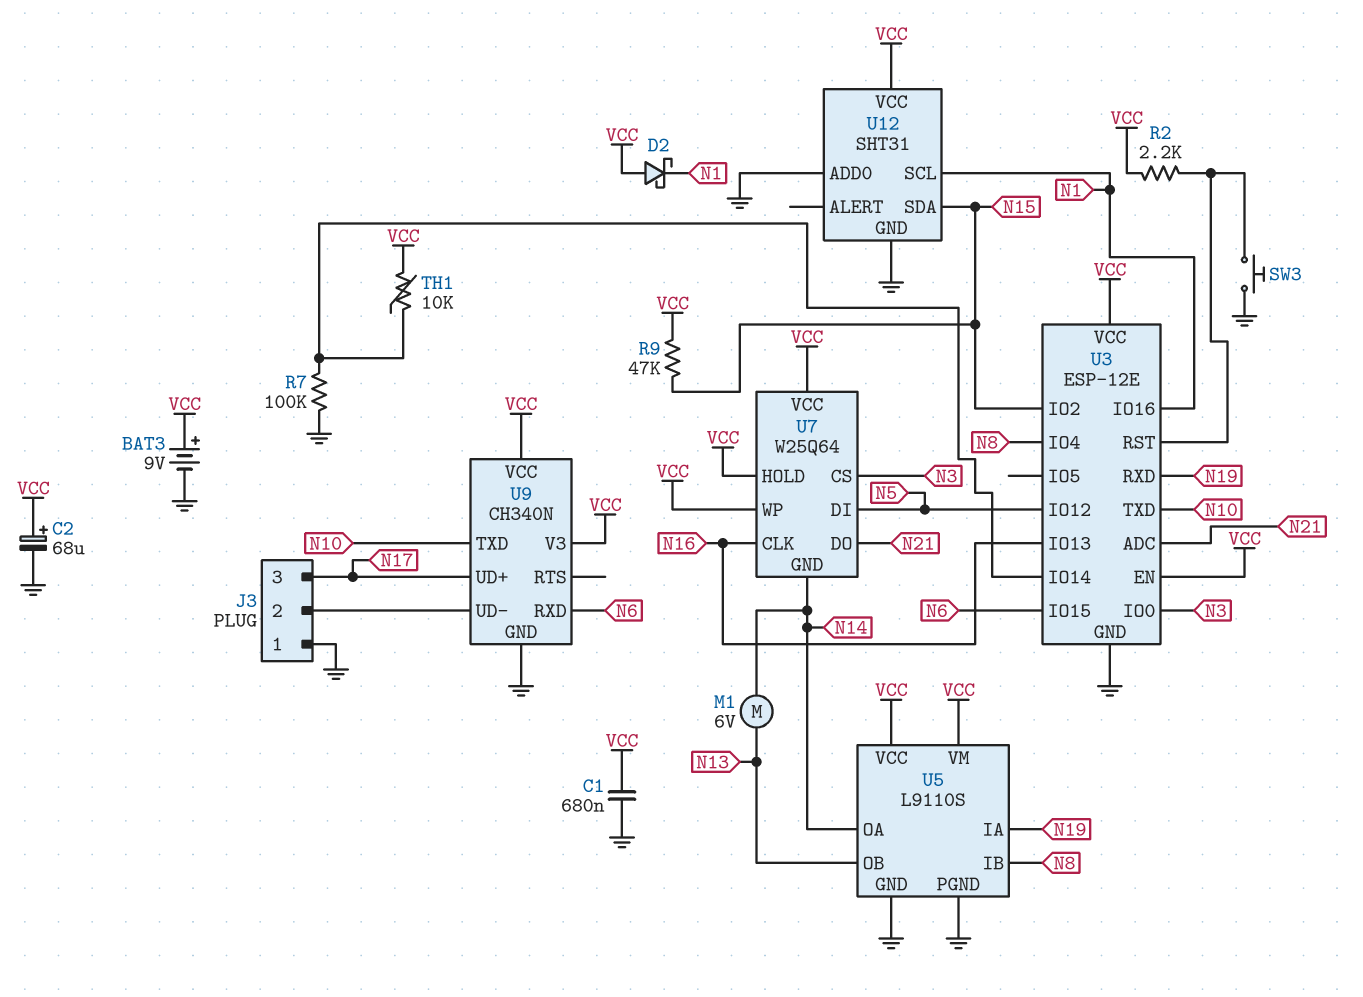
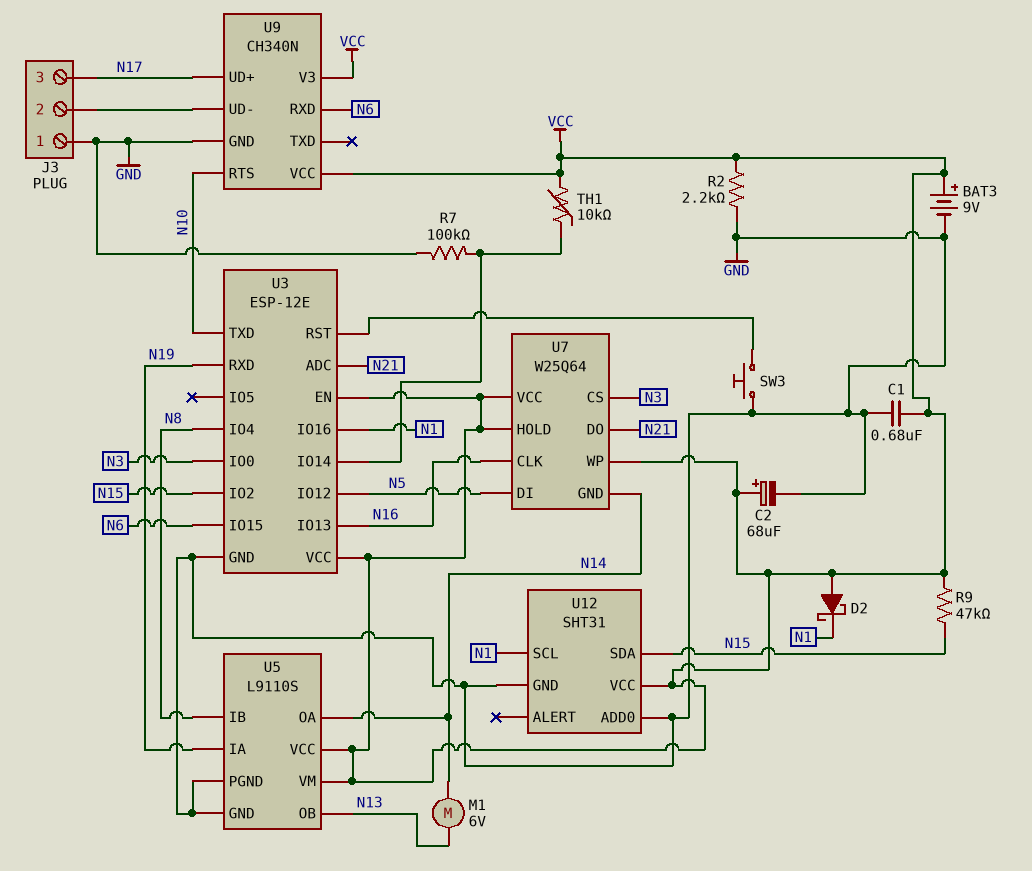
R2: 2.2k (U3/RST, VCC) -> 2.2k (GND, VCC)
U9 pin RTS: none -> N10
U9 pin TXD: N10 -> none

